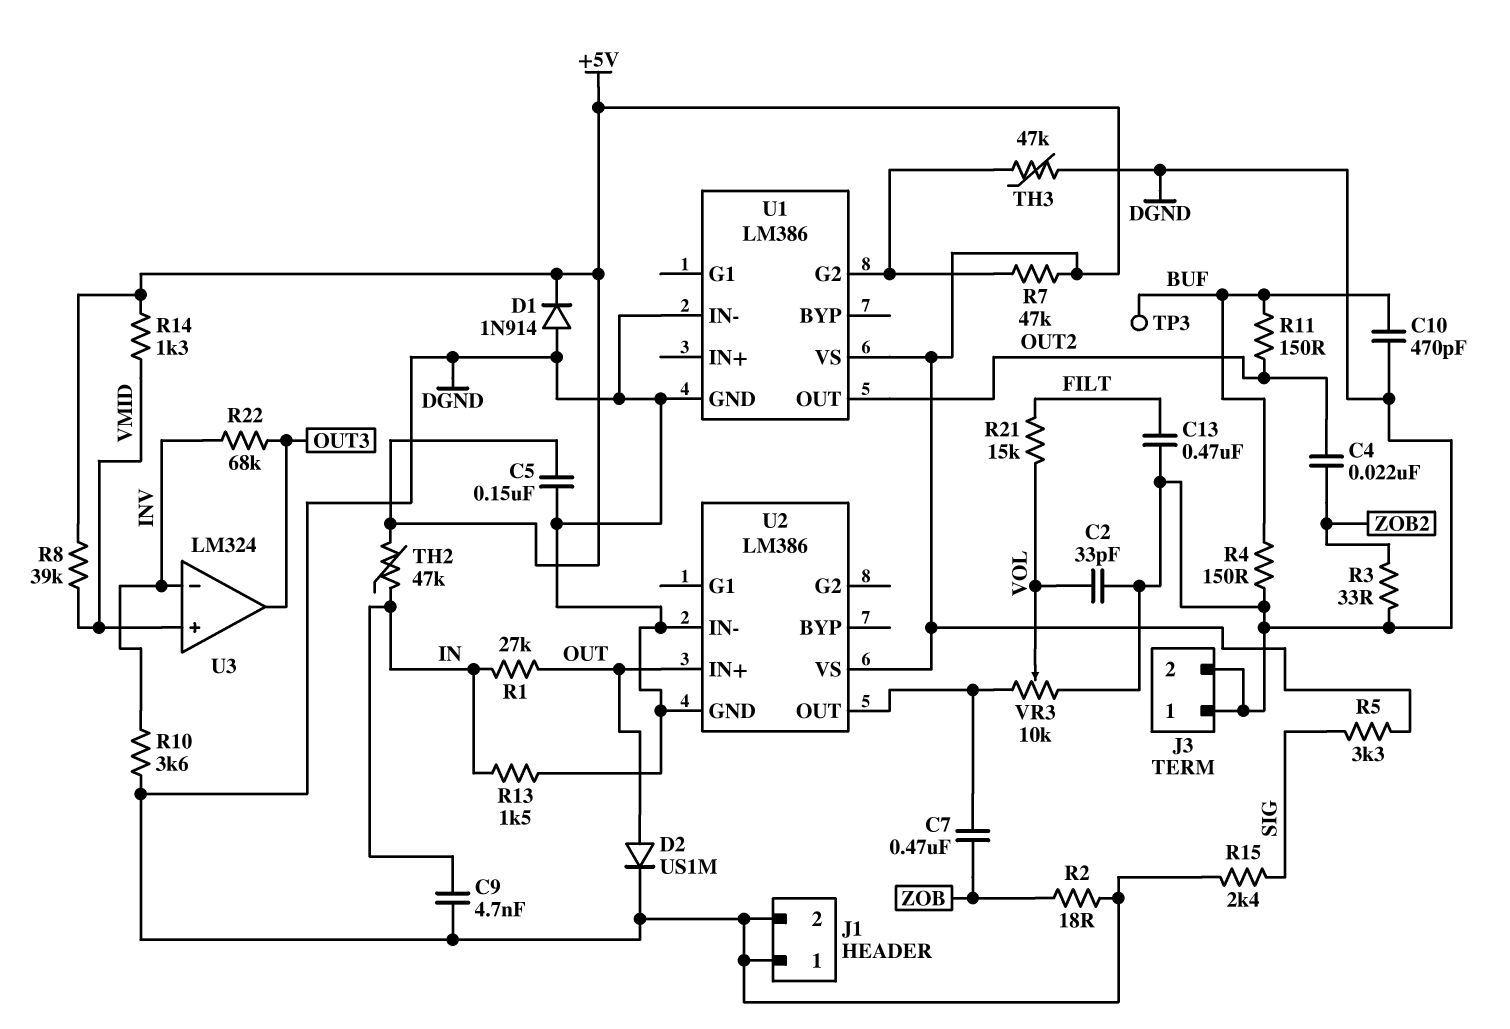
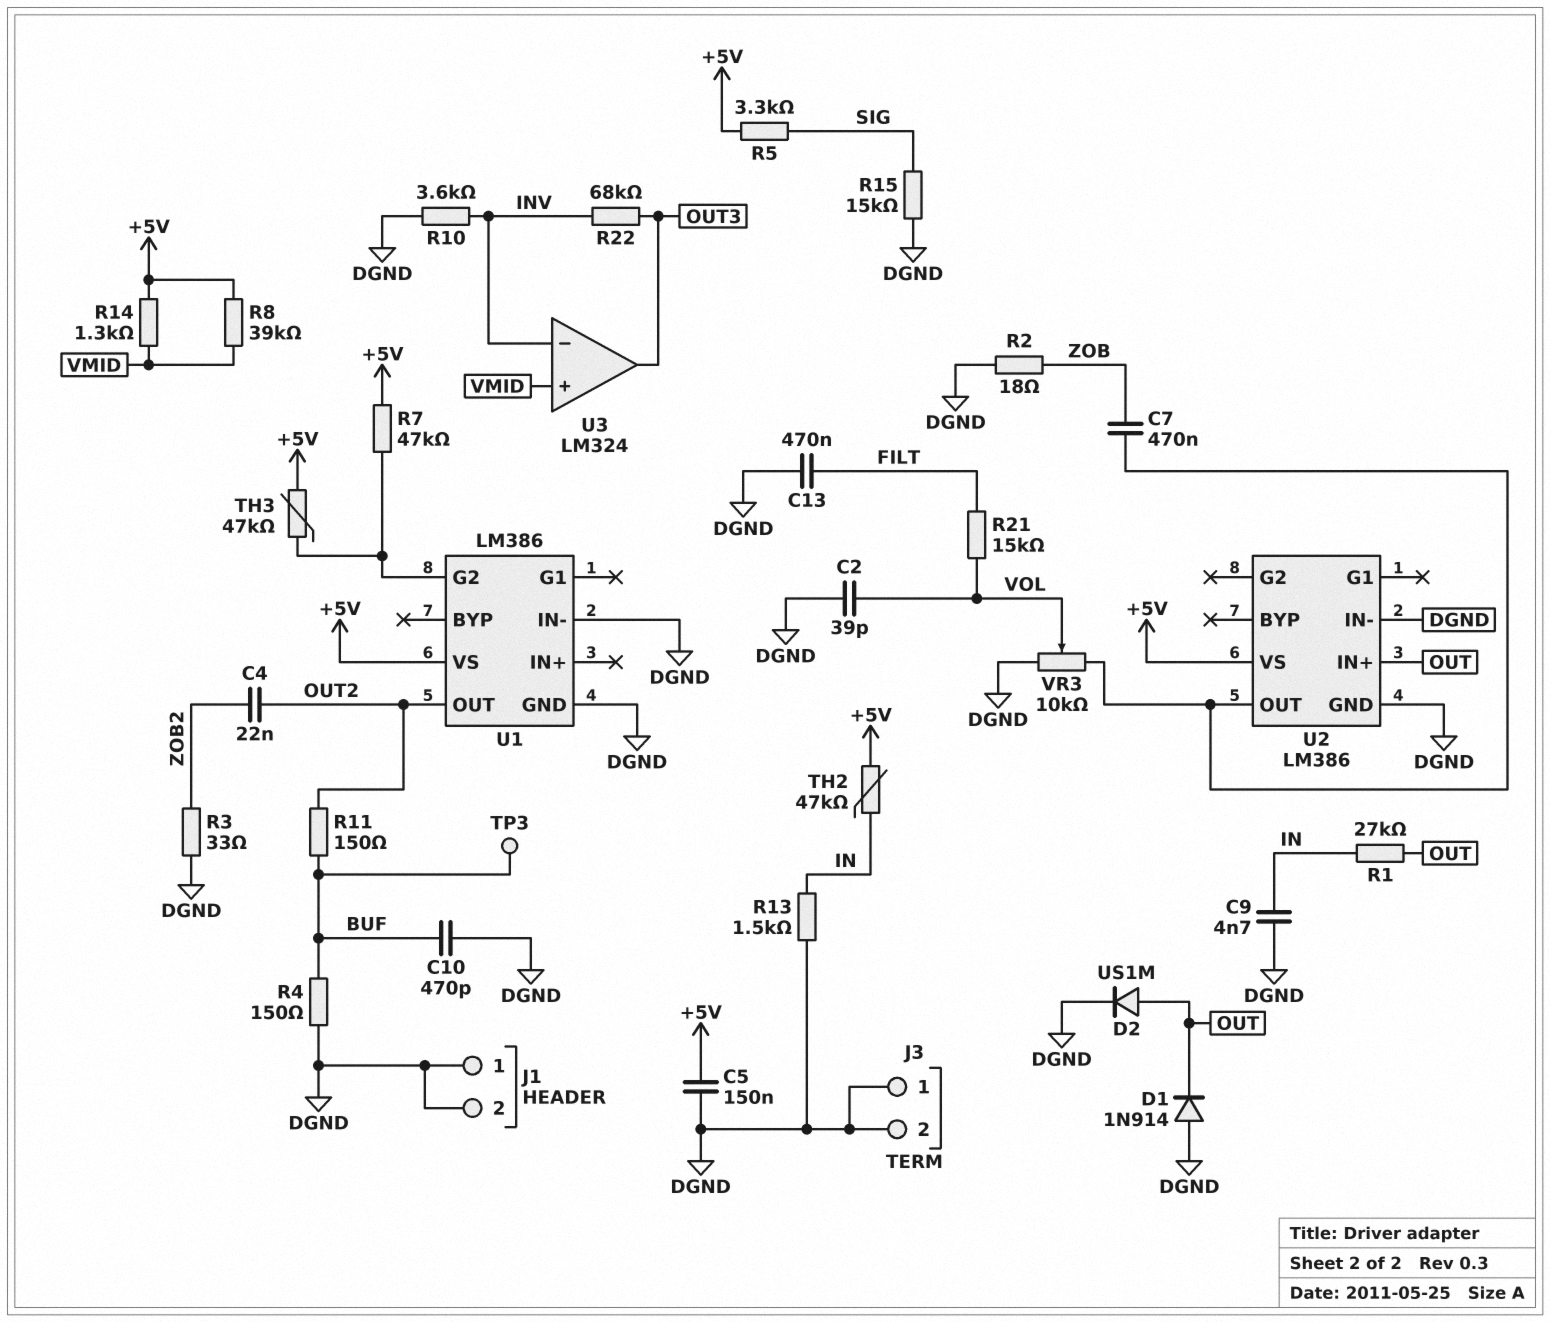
C2: 33pF (DGND, VOL) -> 39pF (DGND, VOL)
D1: diode 1N914 (A DGND, K +5V) -> diode 1N914 (A DGND, K OUT)
R15: 2.4k (DGND, SIG) -> 15k (DGND, SIG)
TH3: 47k (DGND, U1/G2) -> 47k (+5V, U1/G2)

